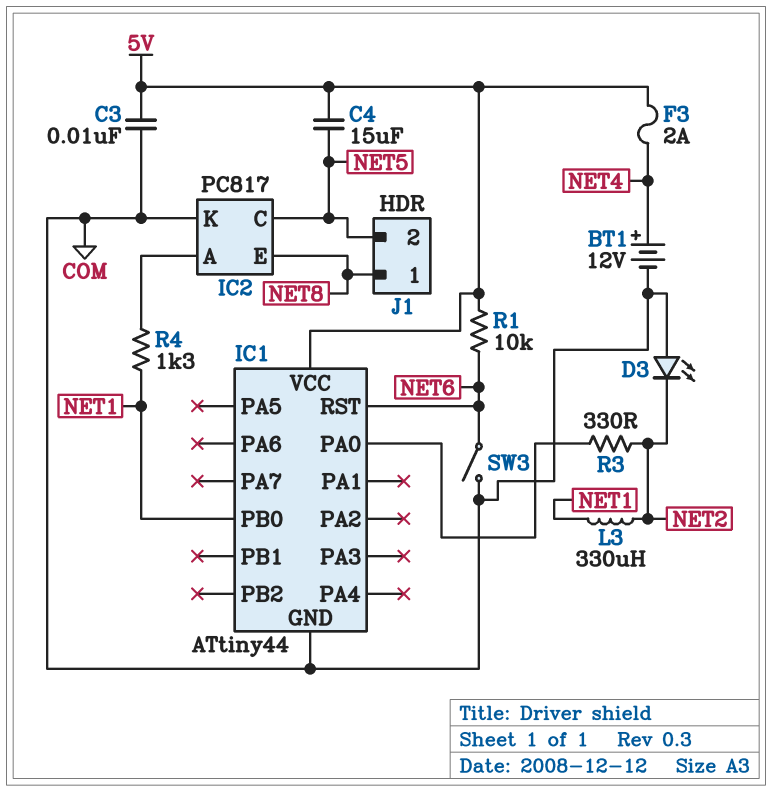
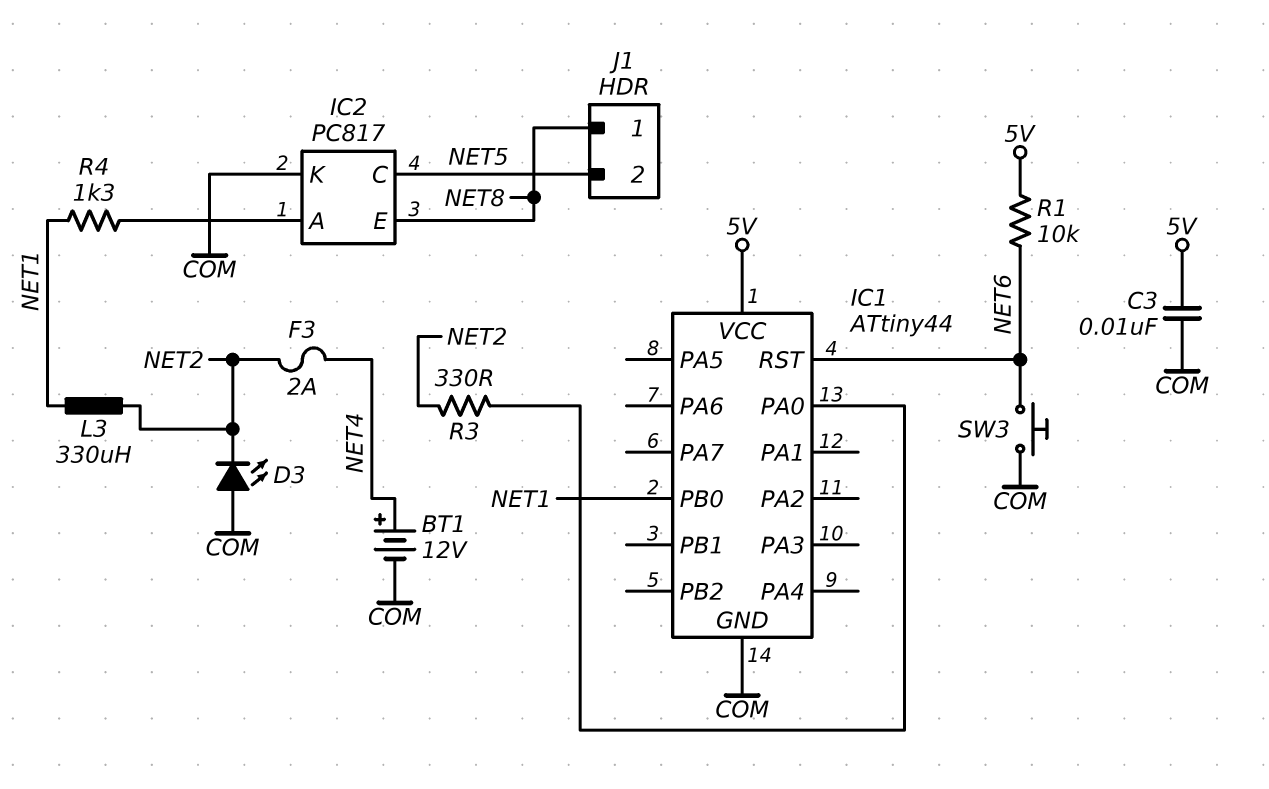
C4: 15uF (5V, NET5) -> none
F3: 2A (5V, NET4) -> 2A (NET2, NET4)
SW3: switch (COM, NET6) -> button (COM, NET6)

